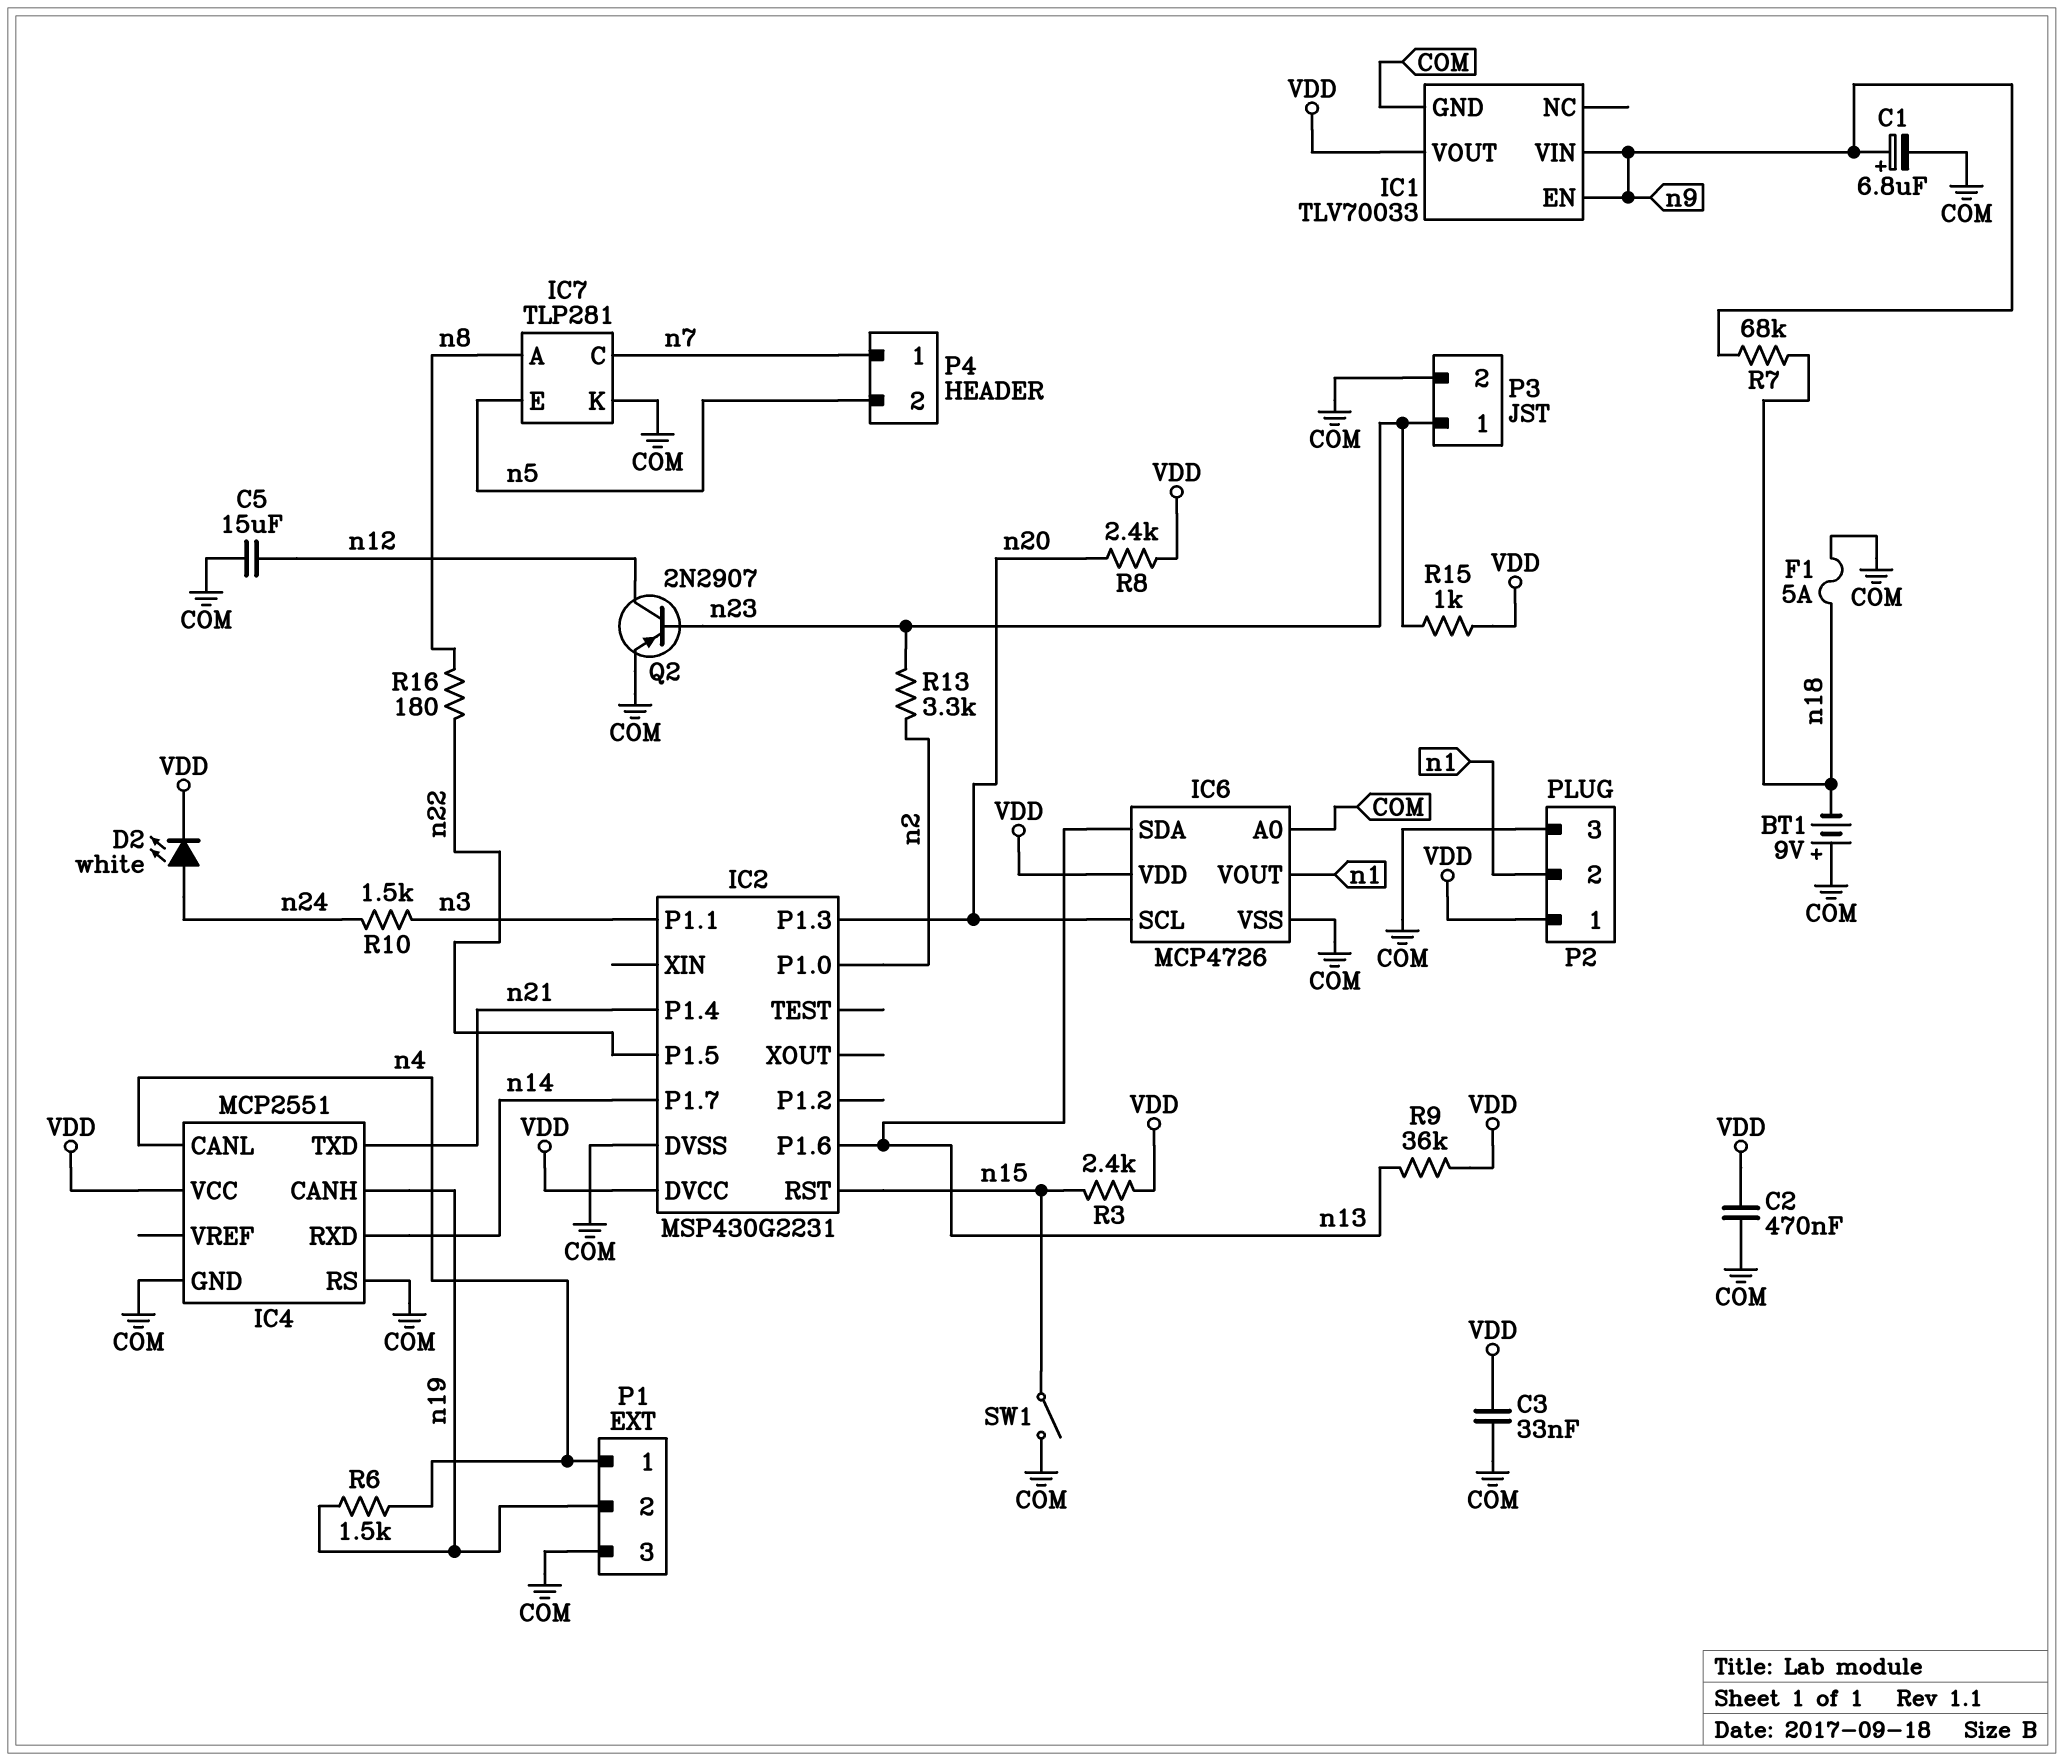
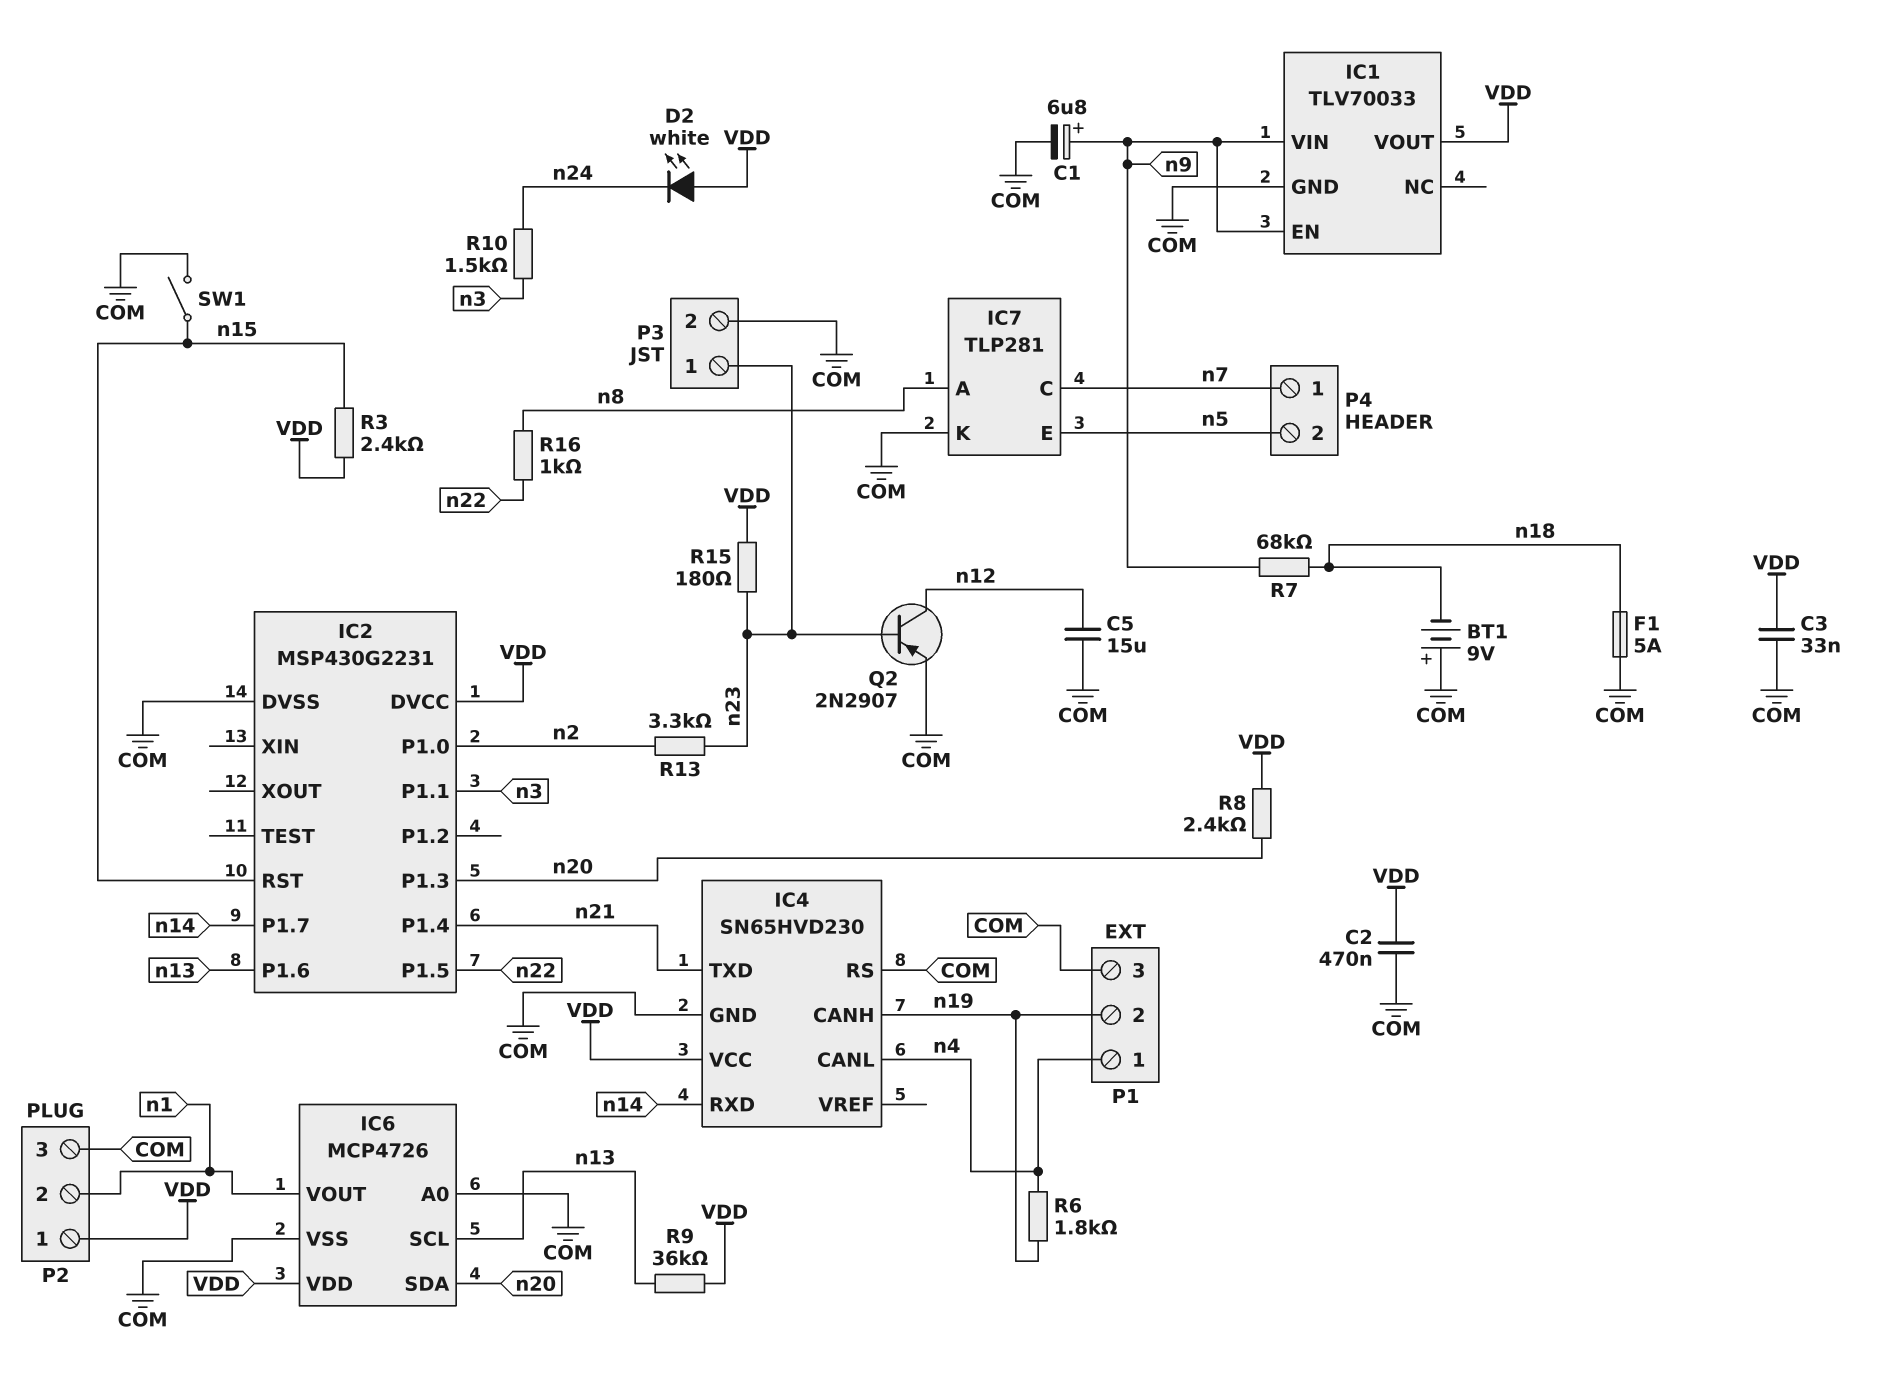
D2: LED white (A n24, K VDD) -> LED white (A VDD, K n24)
IC4: MCP2551 -> SN65HVD230
IC6 pin SCL: n20 -> n13
IC6 pin SDA: n13 -> n20
R6: 1.5k (n4, n19) -> 1.8k (n4, n19)
R15: 1k (VDD, n23) -> 180 (VDD, n23)
R16: 180 (n8, n22) -> 1k (n8, n22)

